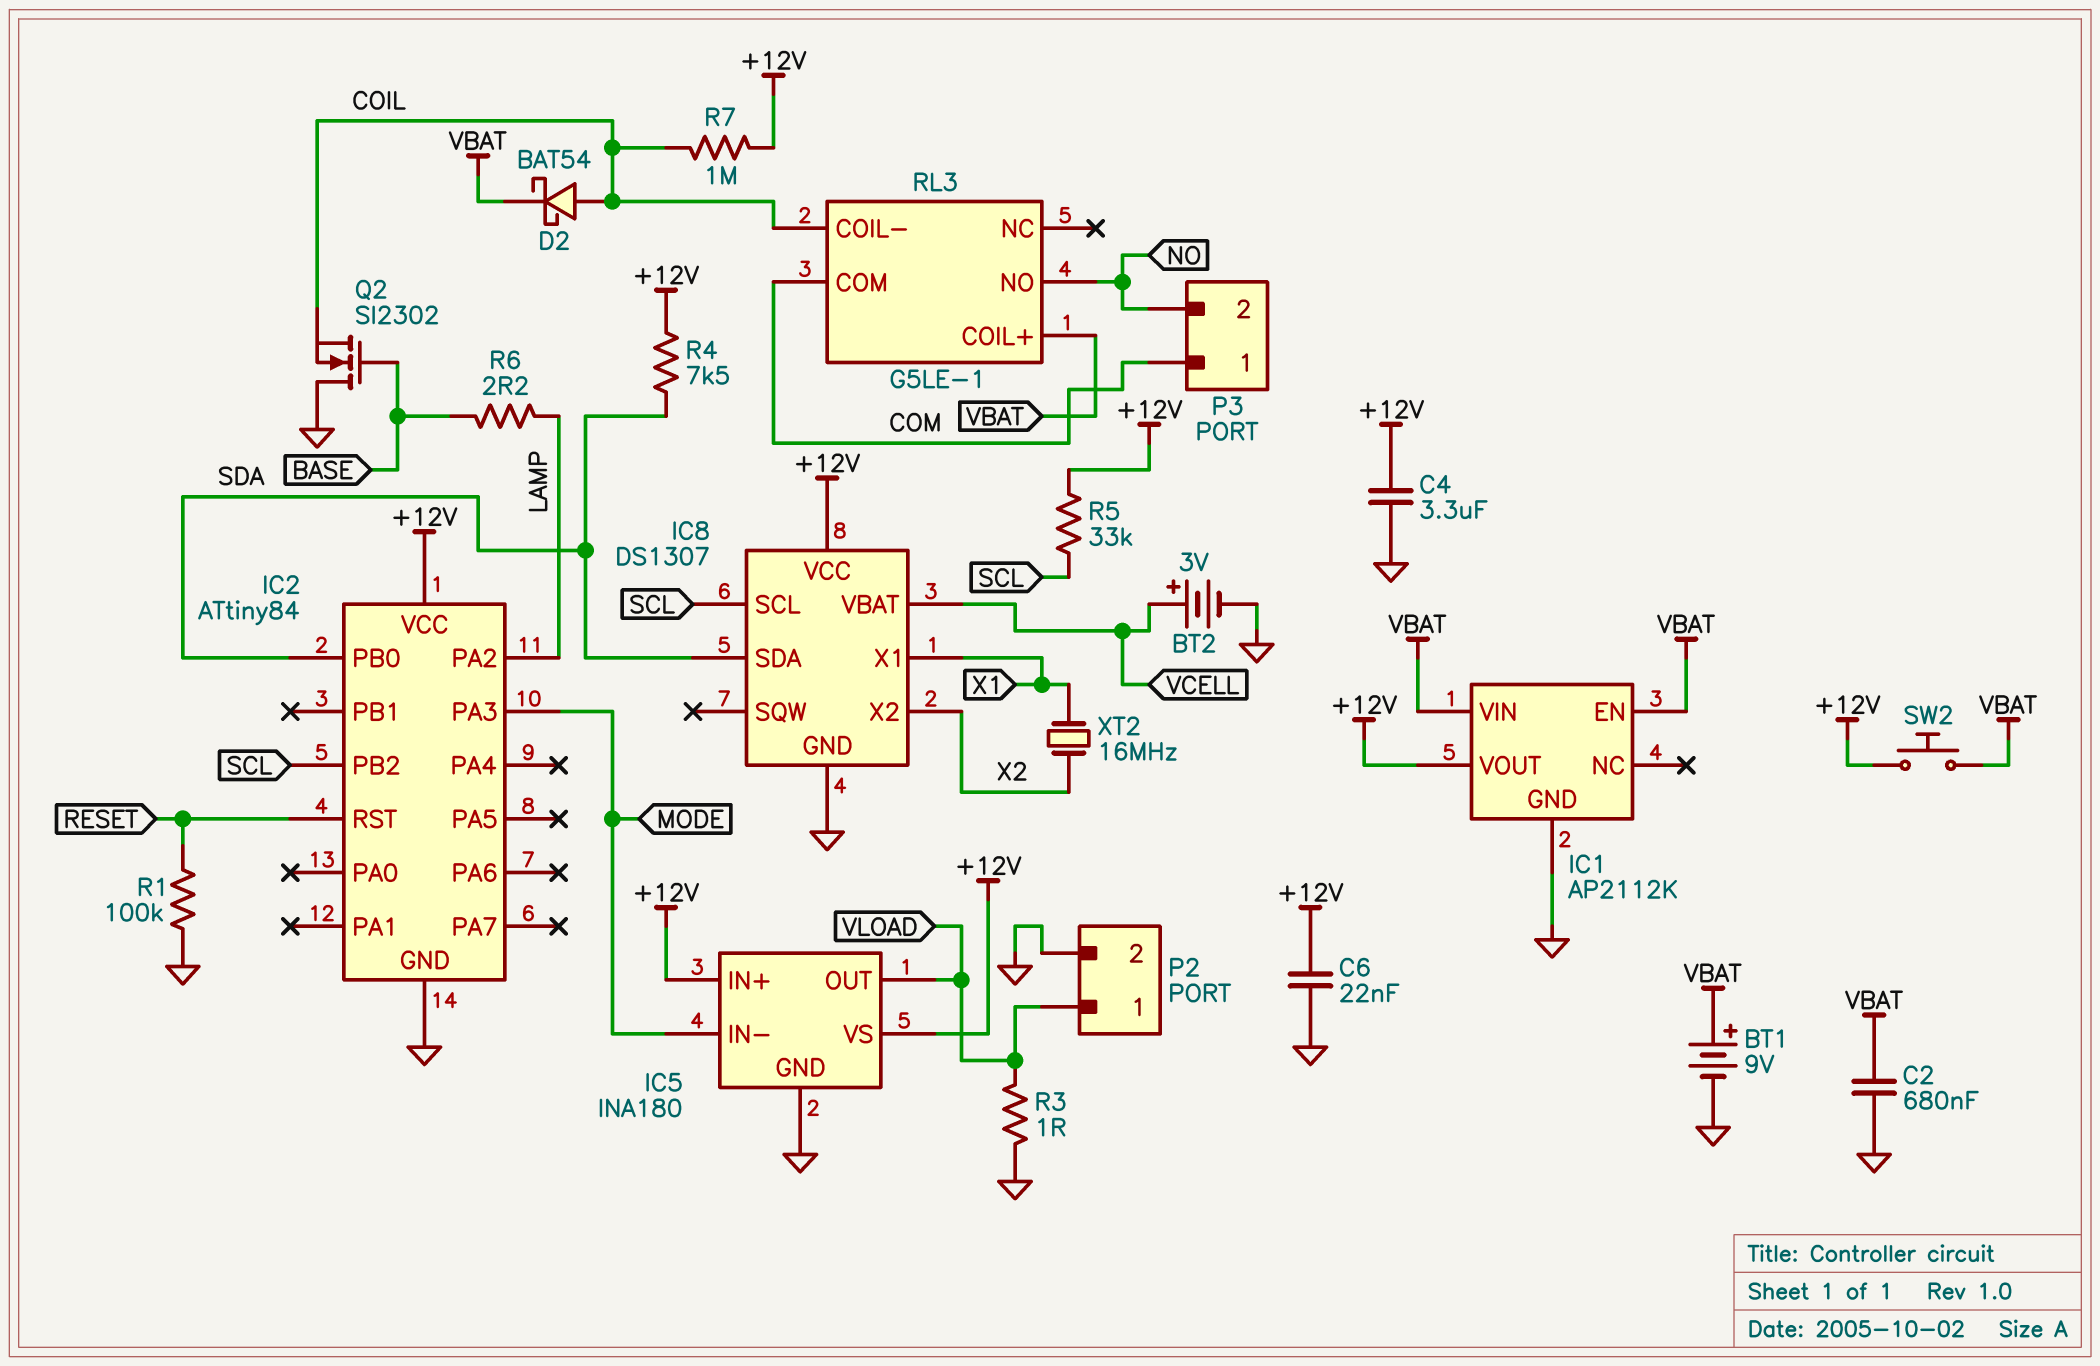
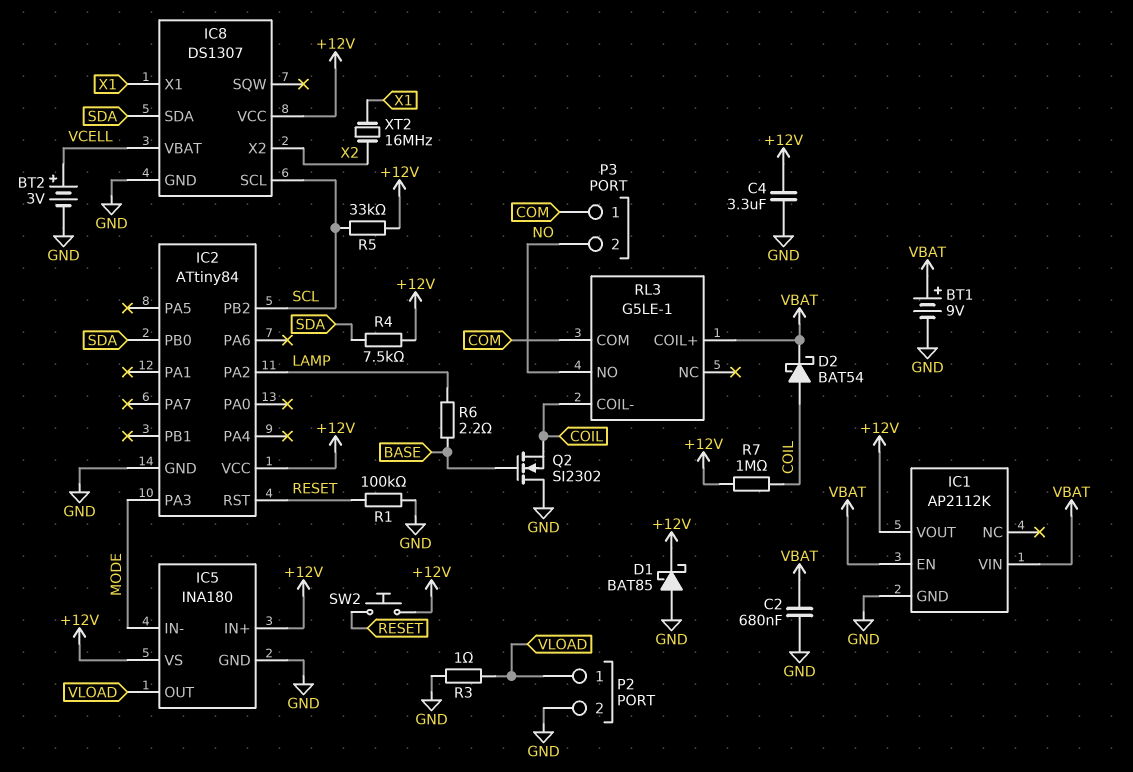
C6: 22nF (+12V, GND) -> none
D1: none -> schottky BAT85 (A GND, K +12V)
SW2: button (+12V, VBAT) -> button (+12V, RESET)

